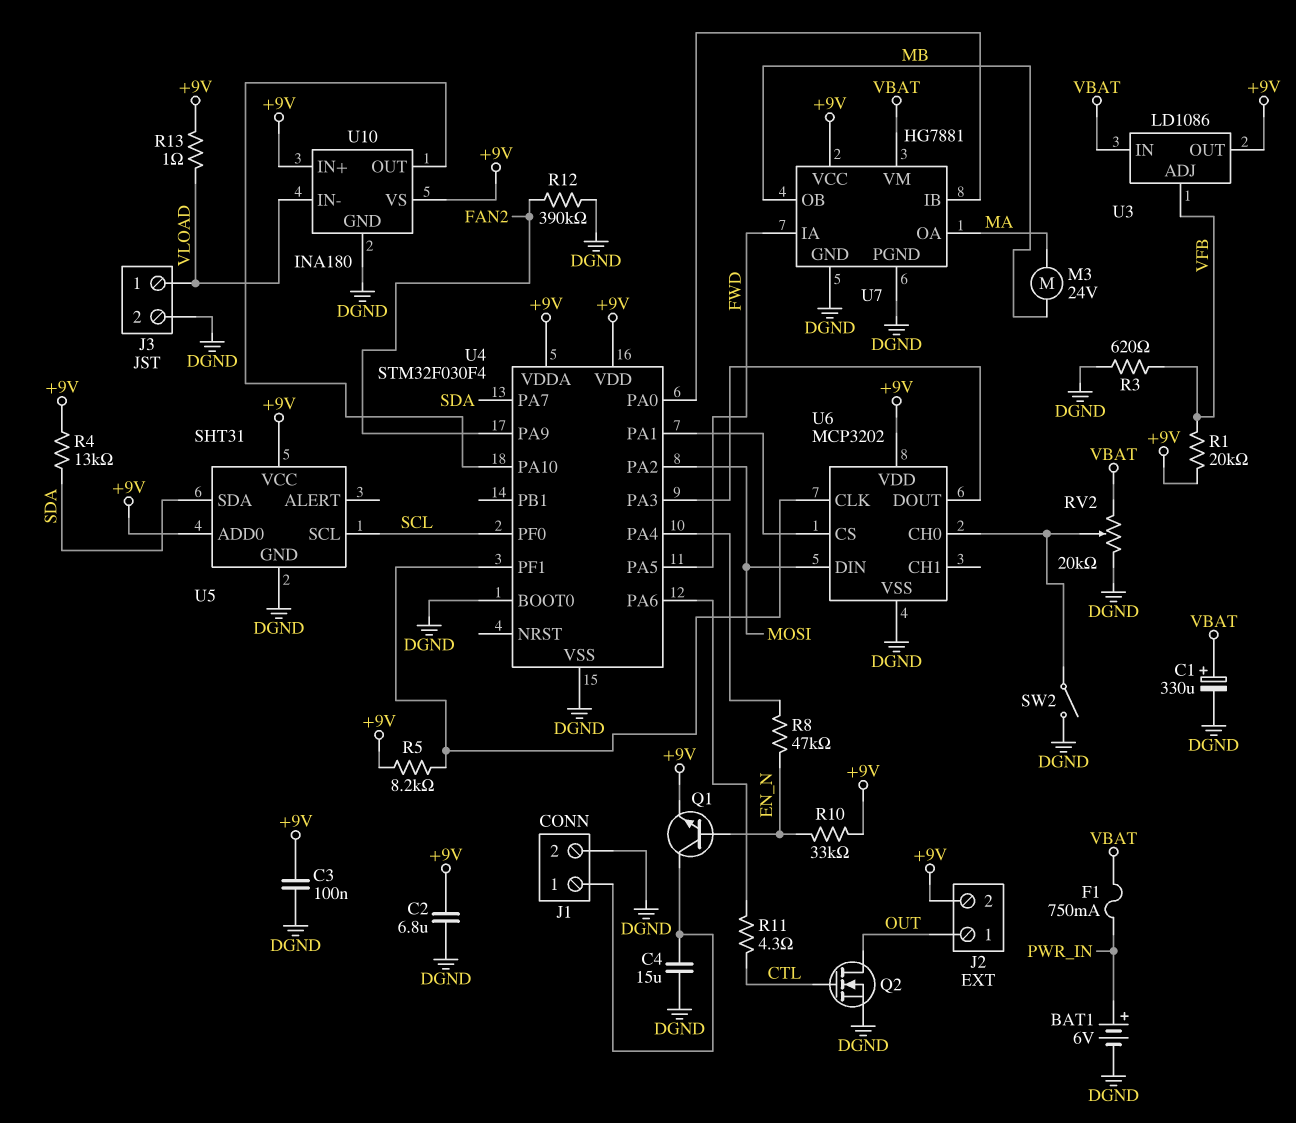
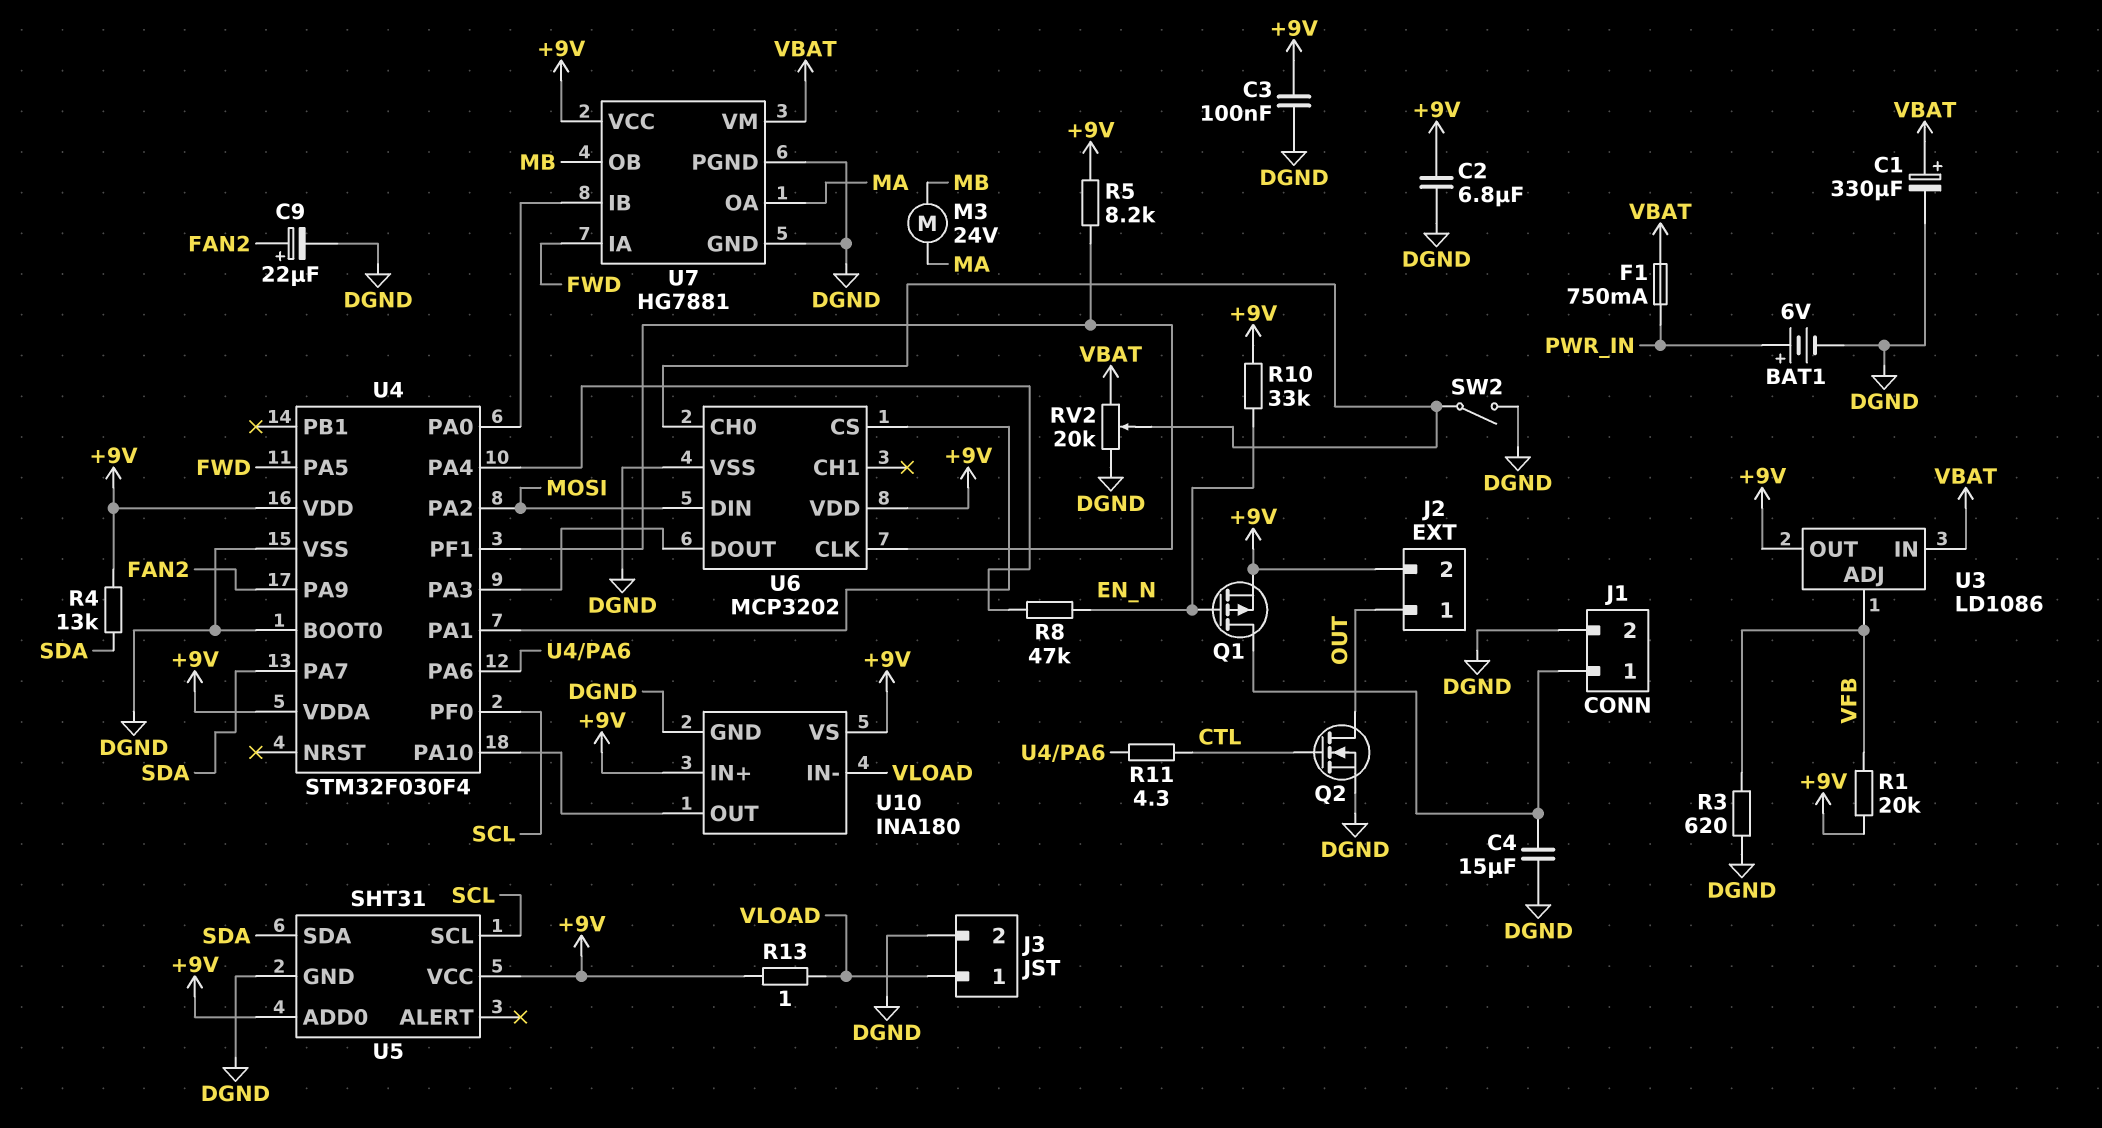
C9: none -> 22uF (plus FAN2, minus DGND)
Q1: NPN (B EN_N, C J1/1, E +9V) -> PMOS (G EN_N, D J1/1, S +9V)
R12: 390k (DGND, FAN2) -> none

